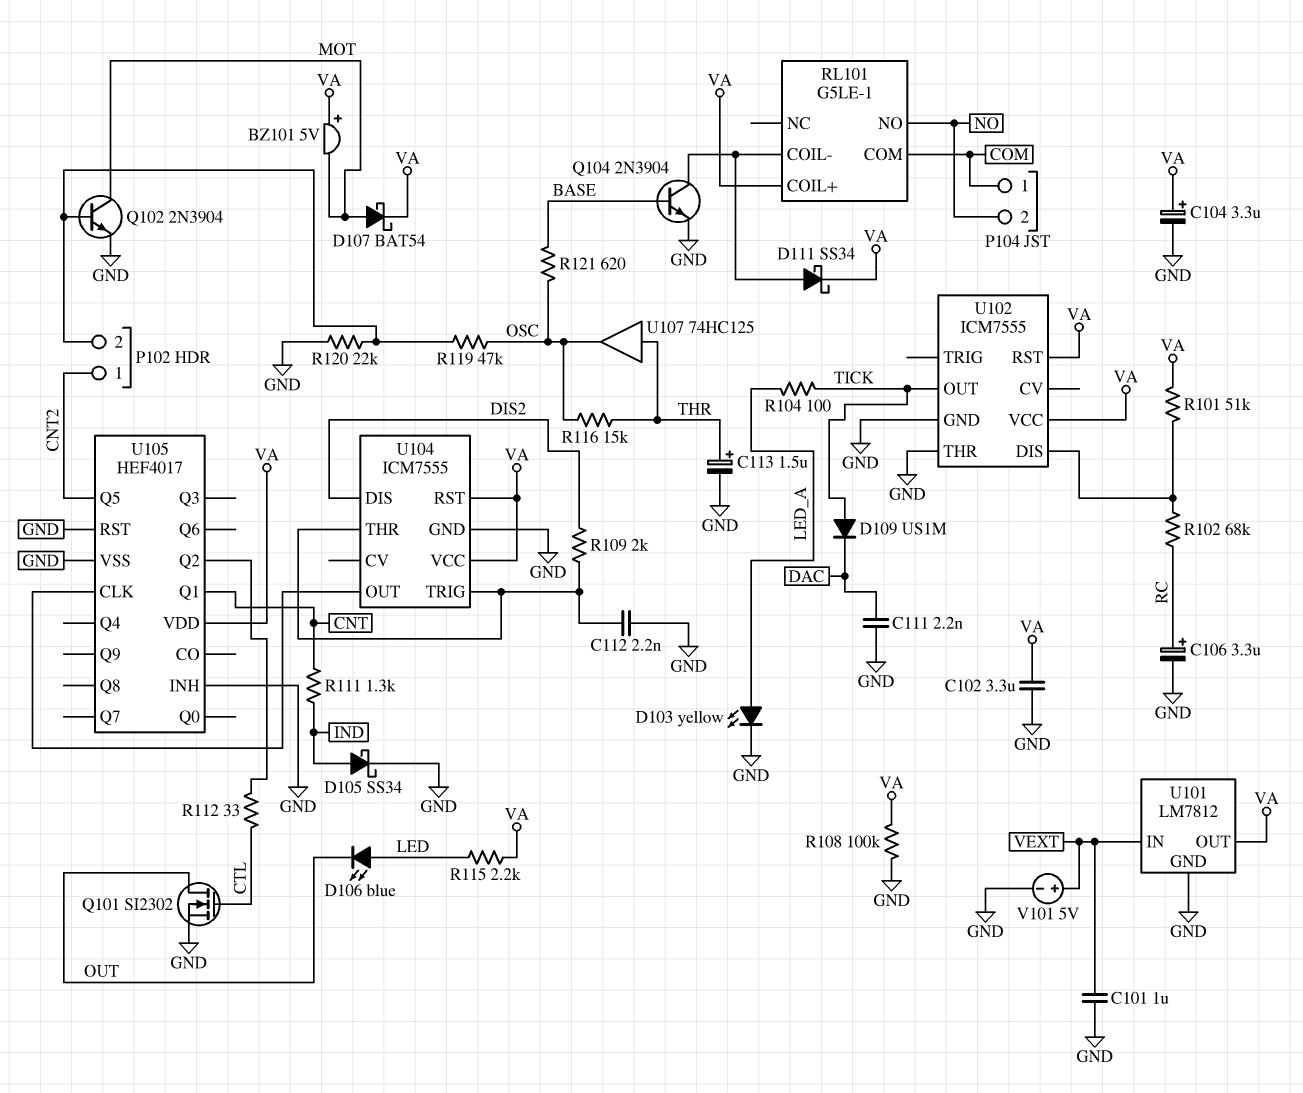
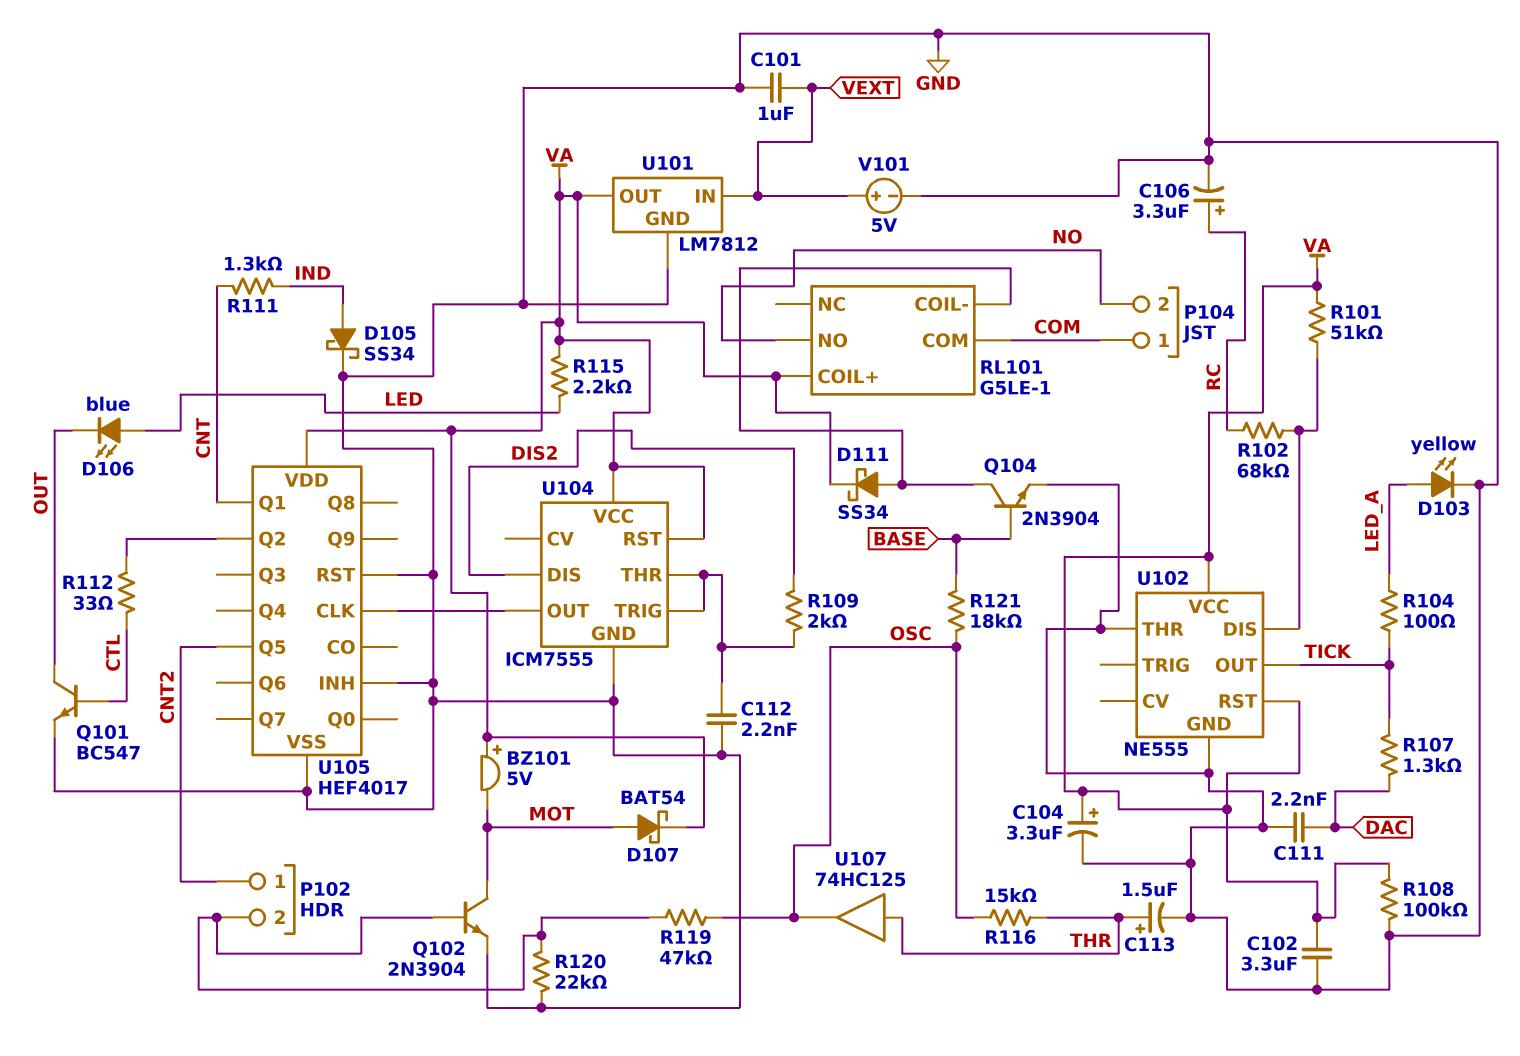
D109: diode US1M (A TICK, K DAC) -> none
Q101: NMOS SI2302 (G CTL, D OUT, S GND) -> NPN BC547 (B CTL, C OUT, E GND)
R107: none -> 1.3k (DAC, TICK)
R121: 620 (BASE, OSC) -> 18k (BASE, OSC)
U102: ICM7555 -> NE555

